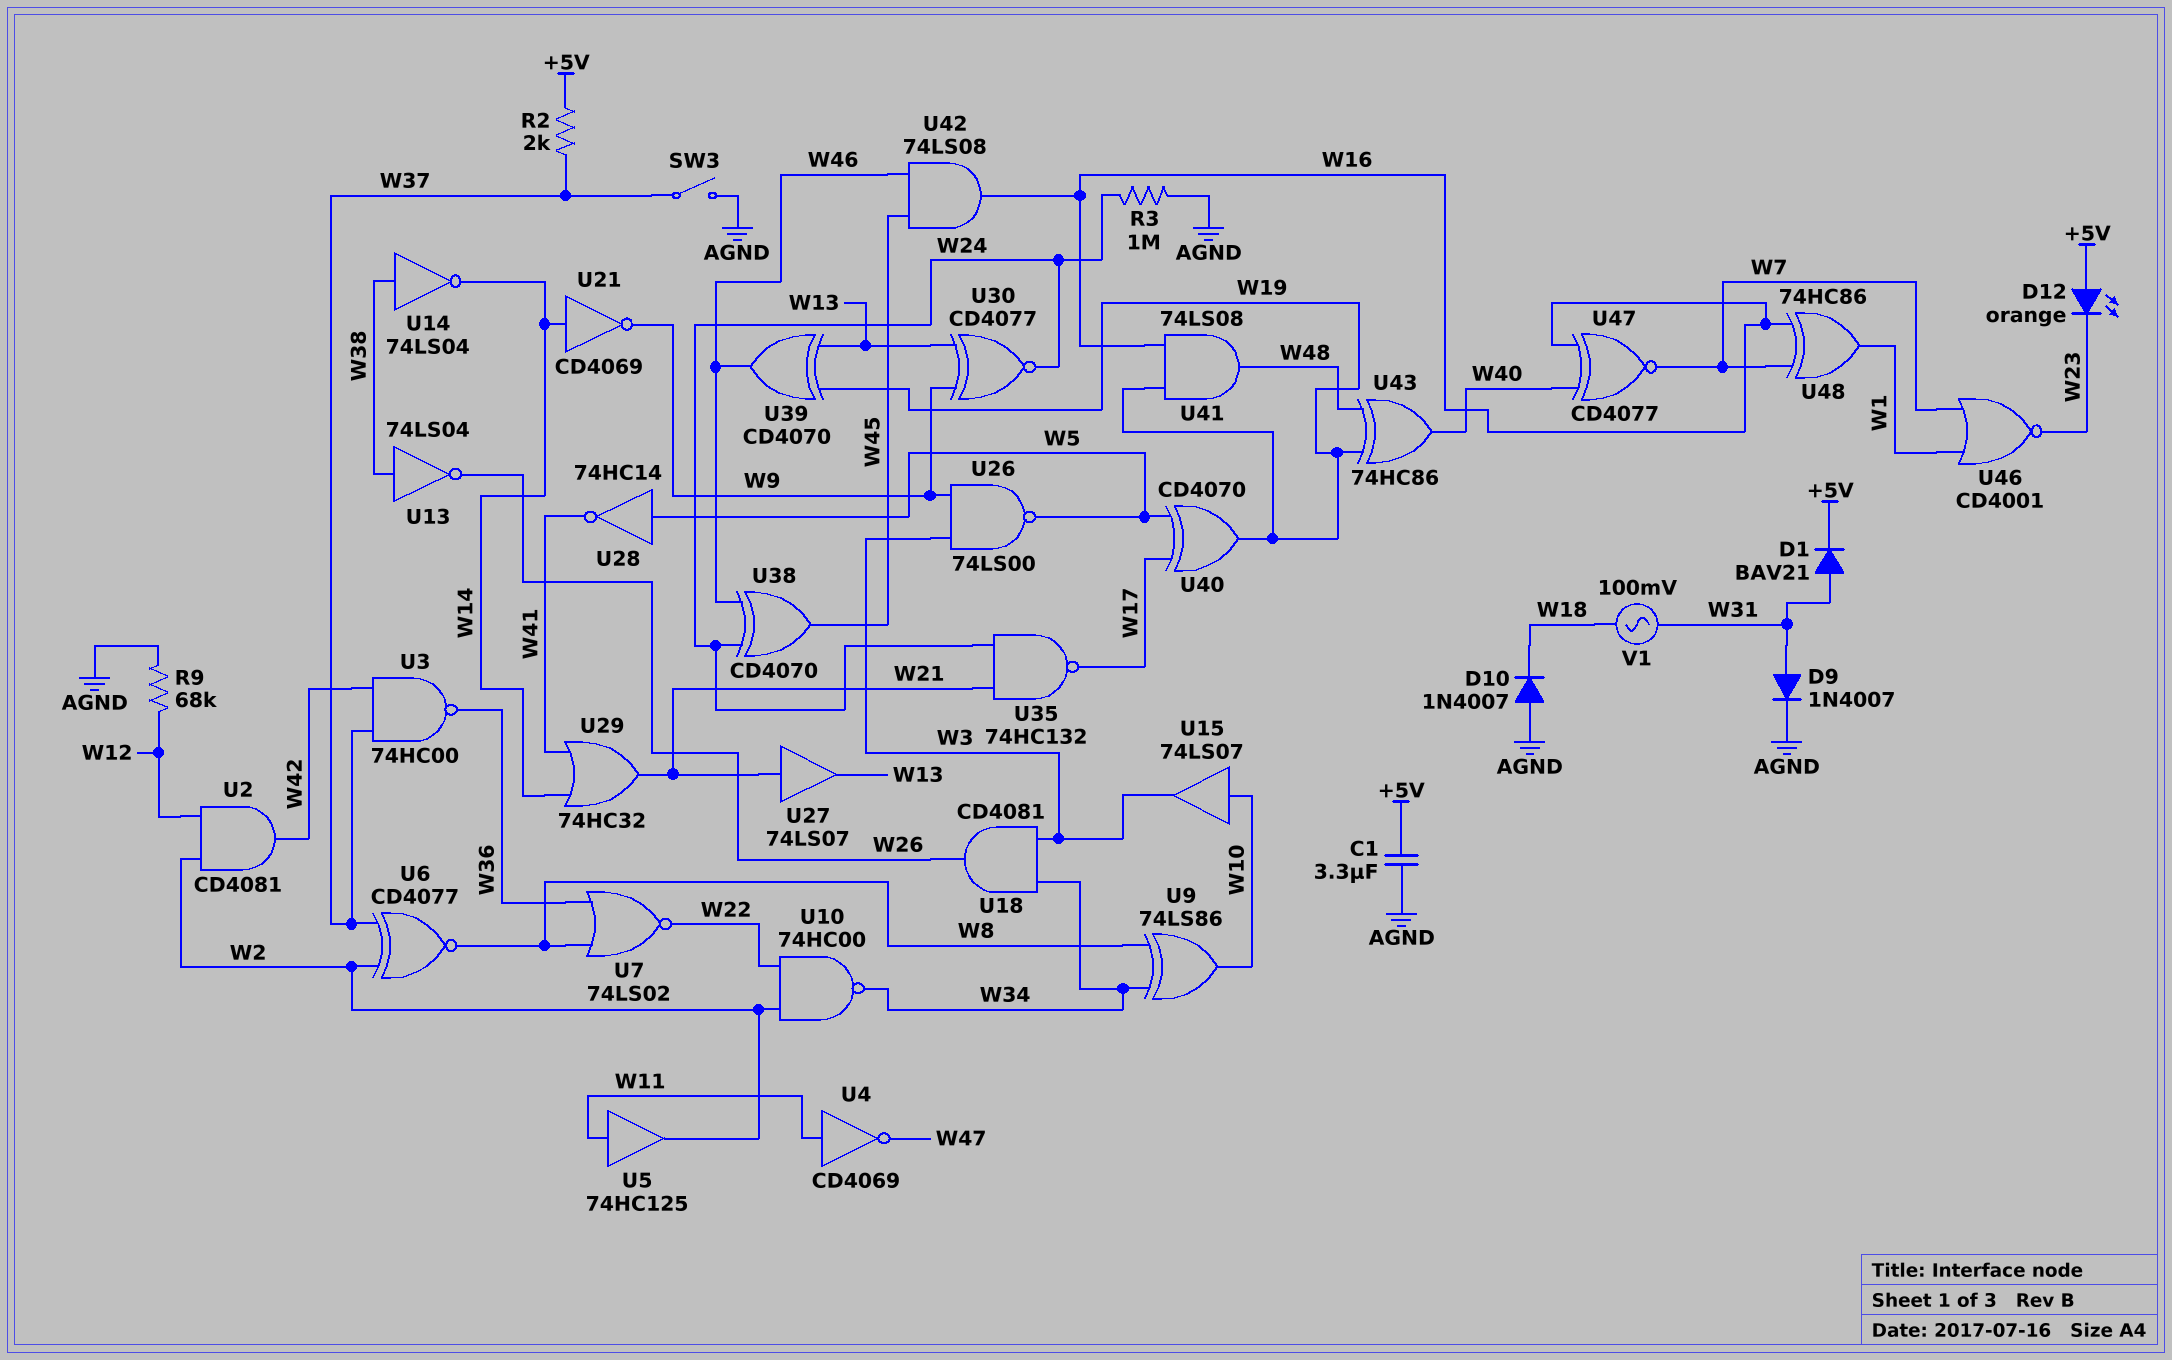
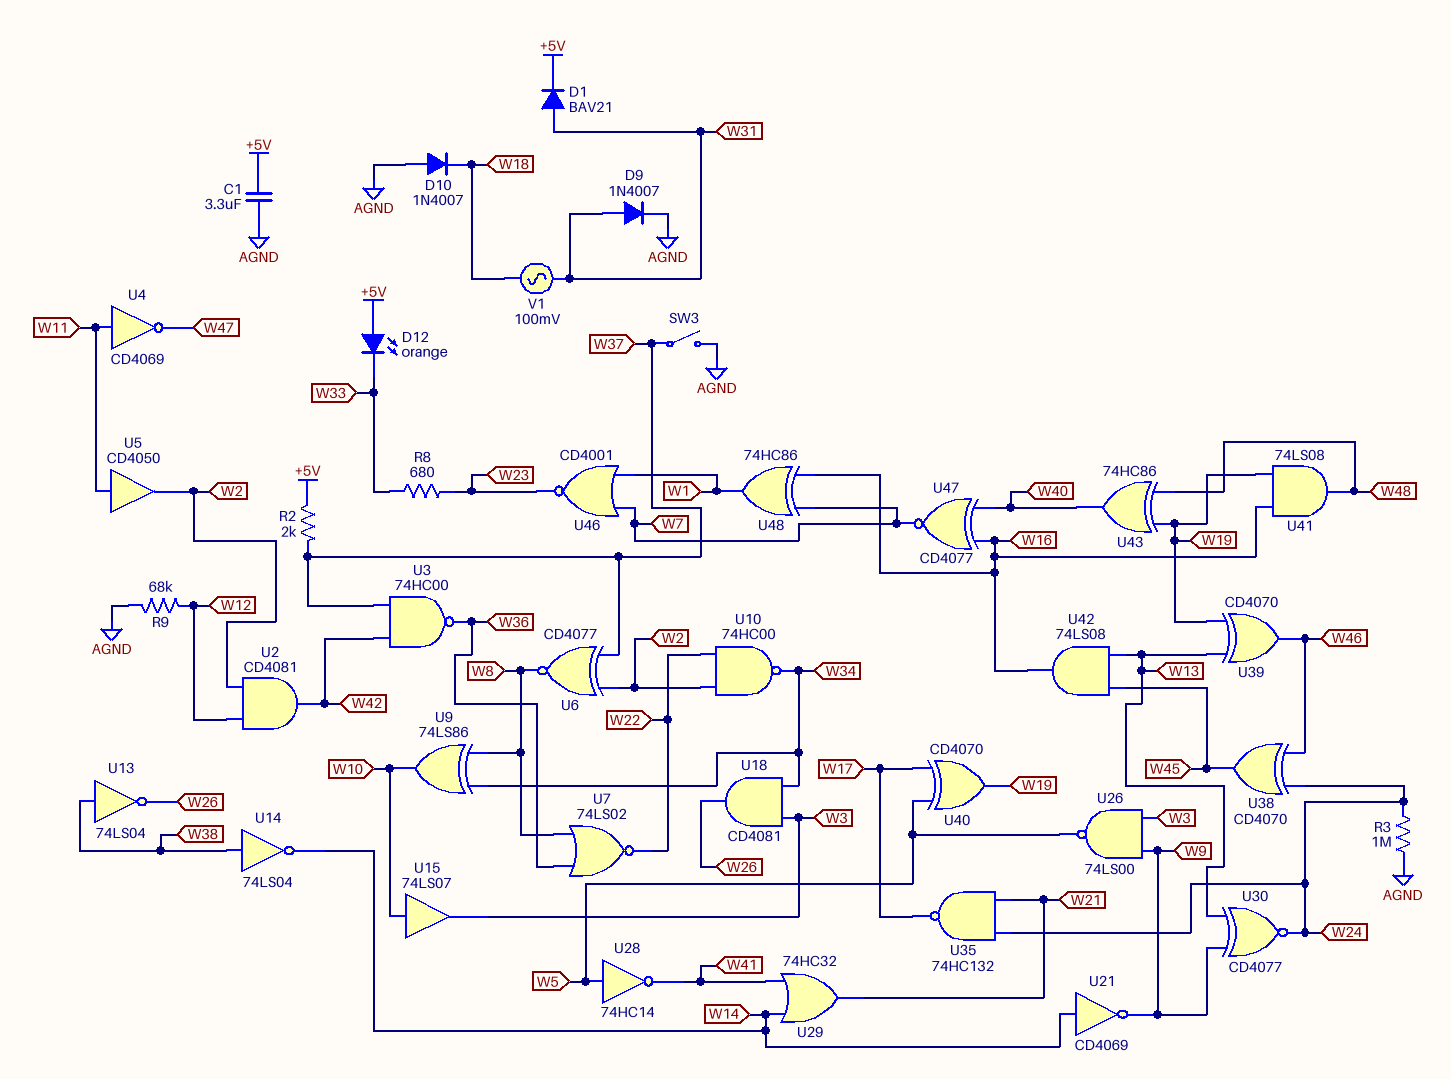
D12: LED orange (A +5V, K W23) -> LED orange (A +5V, K W33)
R8: none -> 680 (W23, W33)
U5: buffer 74HC125 (in W11, out W2) -> buffer CD4050 (in W11, out W2)
U27: buffer 74LS07 (in W21, out W13) -> none
U42: AND 74LS08 (in W45, in W46, out W16) -> AND 74LS08 (in W13, in W45, out W16)

